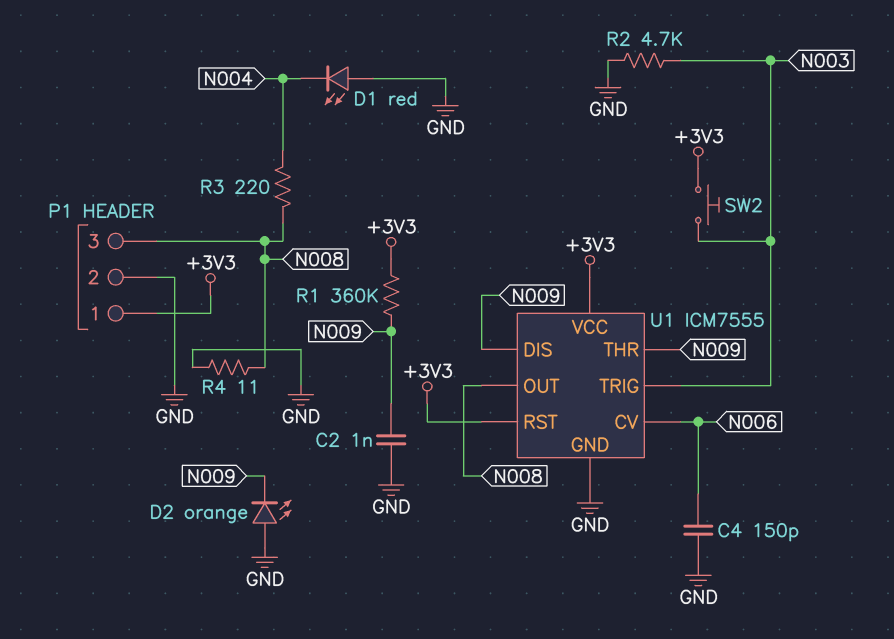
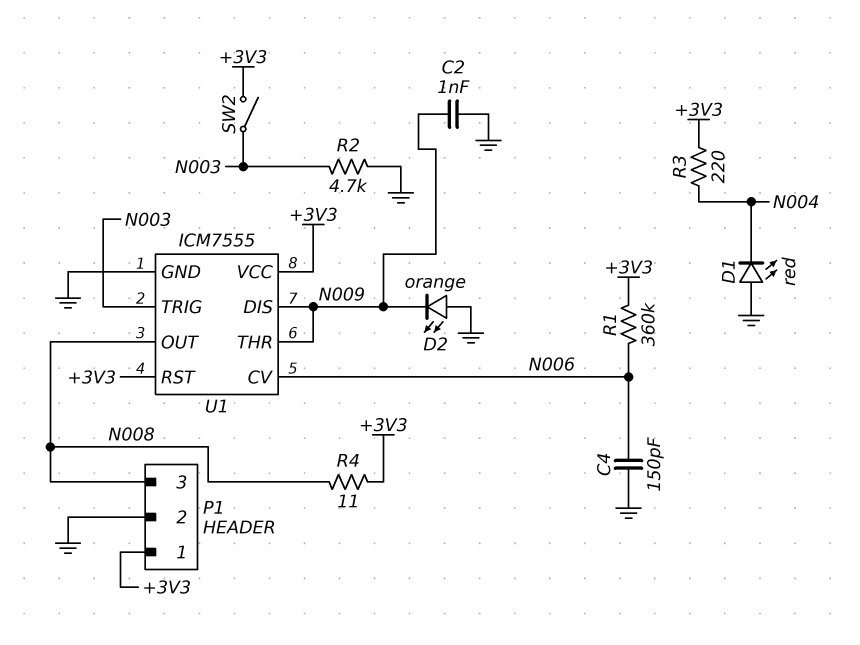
R1: 360k (+3V3, N009) -> 360k (+3V3, N006)
R3: 220 (N004, N008) -> 220 (+3V3, N004)
R4: 11 (GND, N008) -> 11 (+3V3, N008)
SW2: button (+3V3, N003) -> switch (+3V3, N003)

